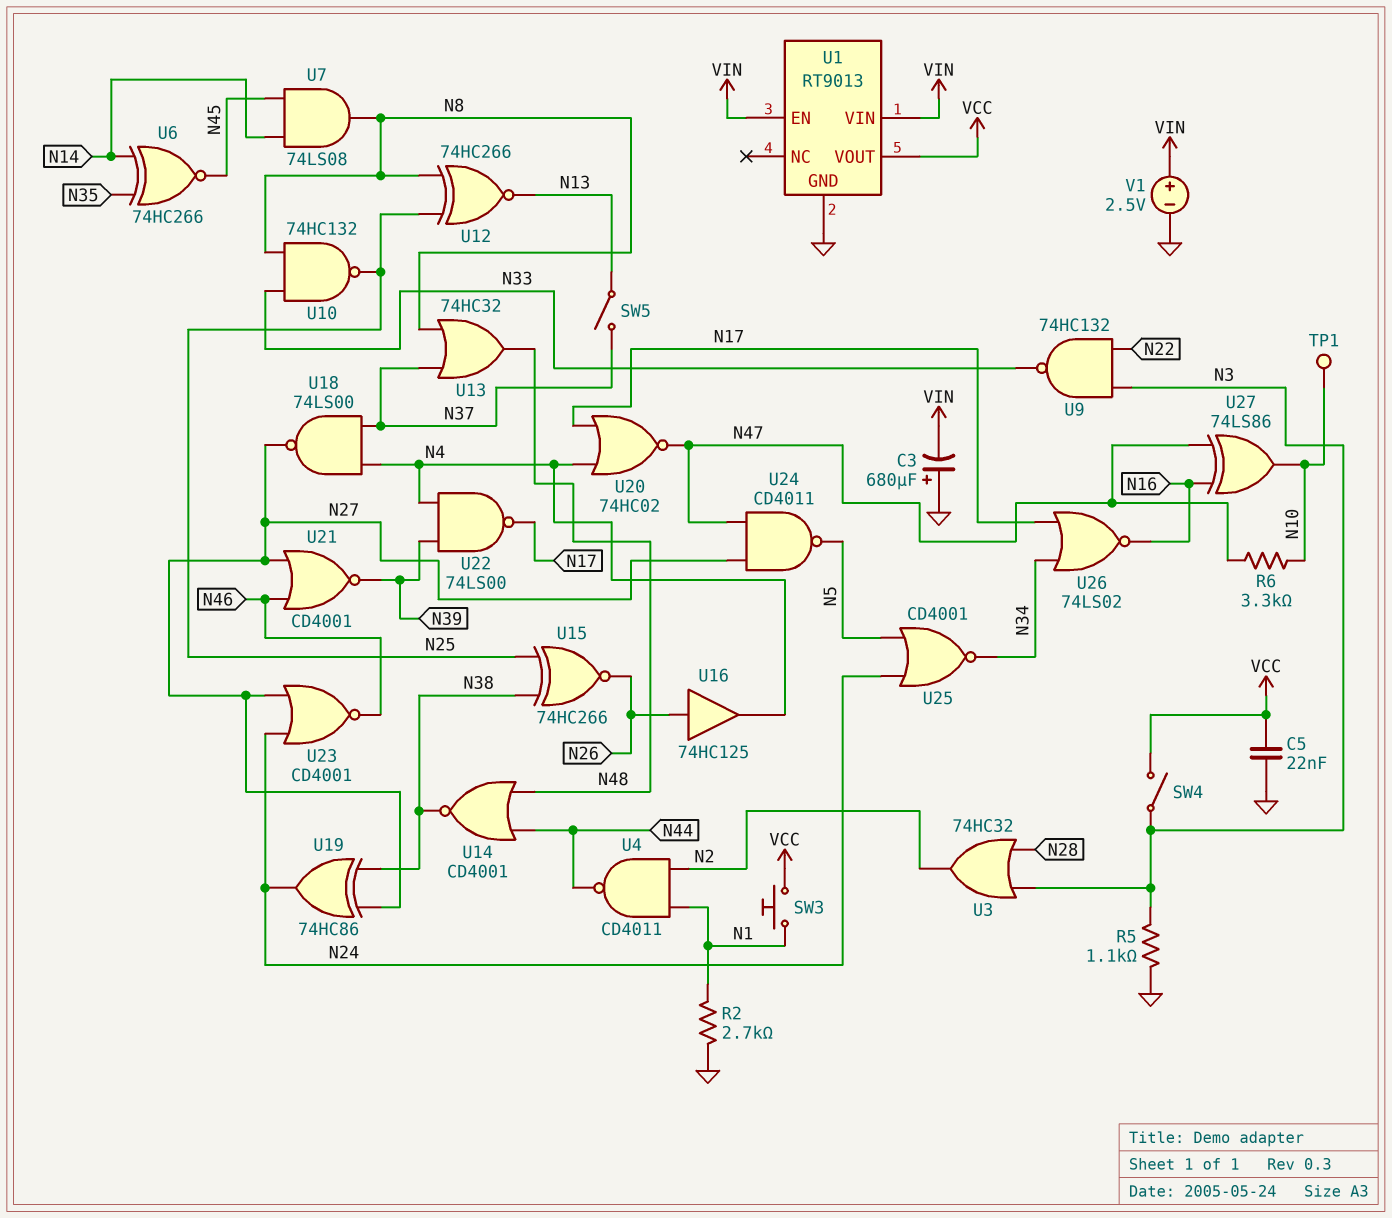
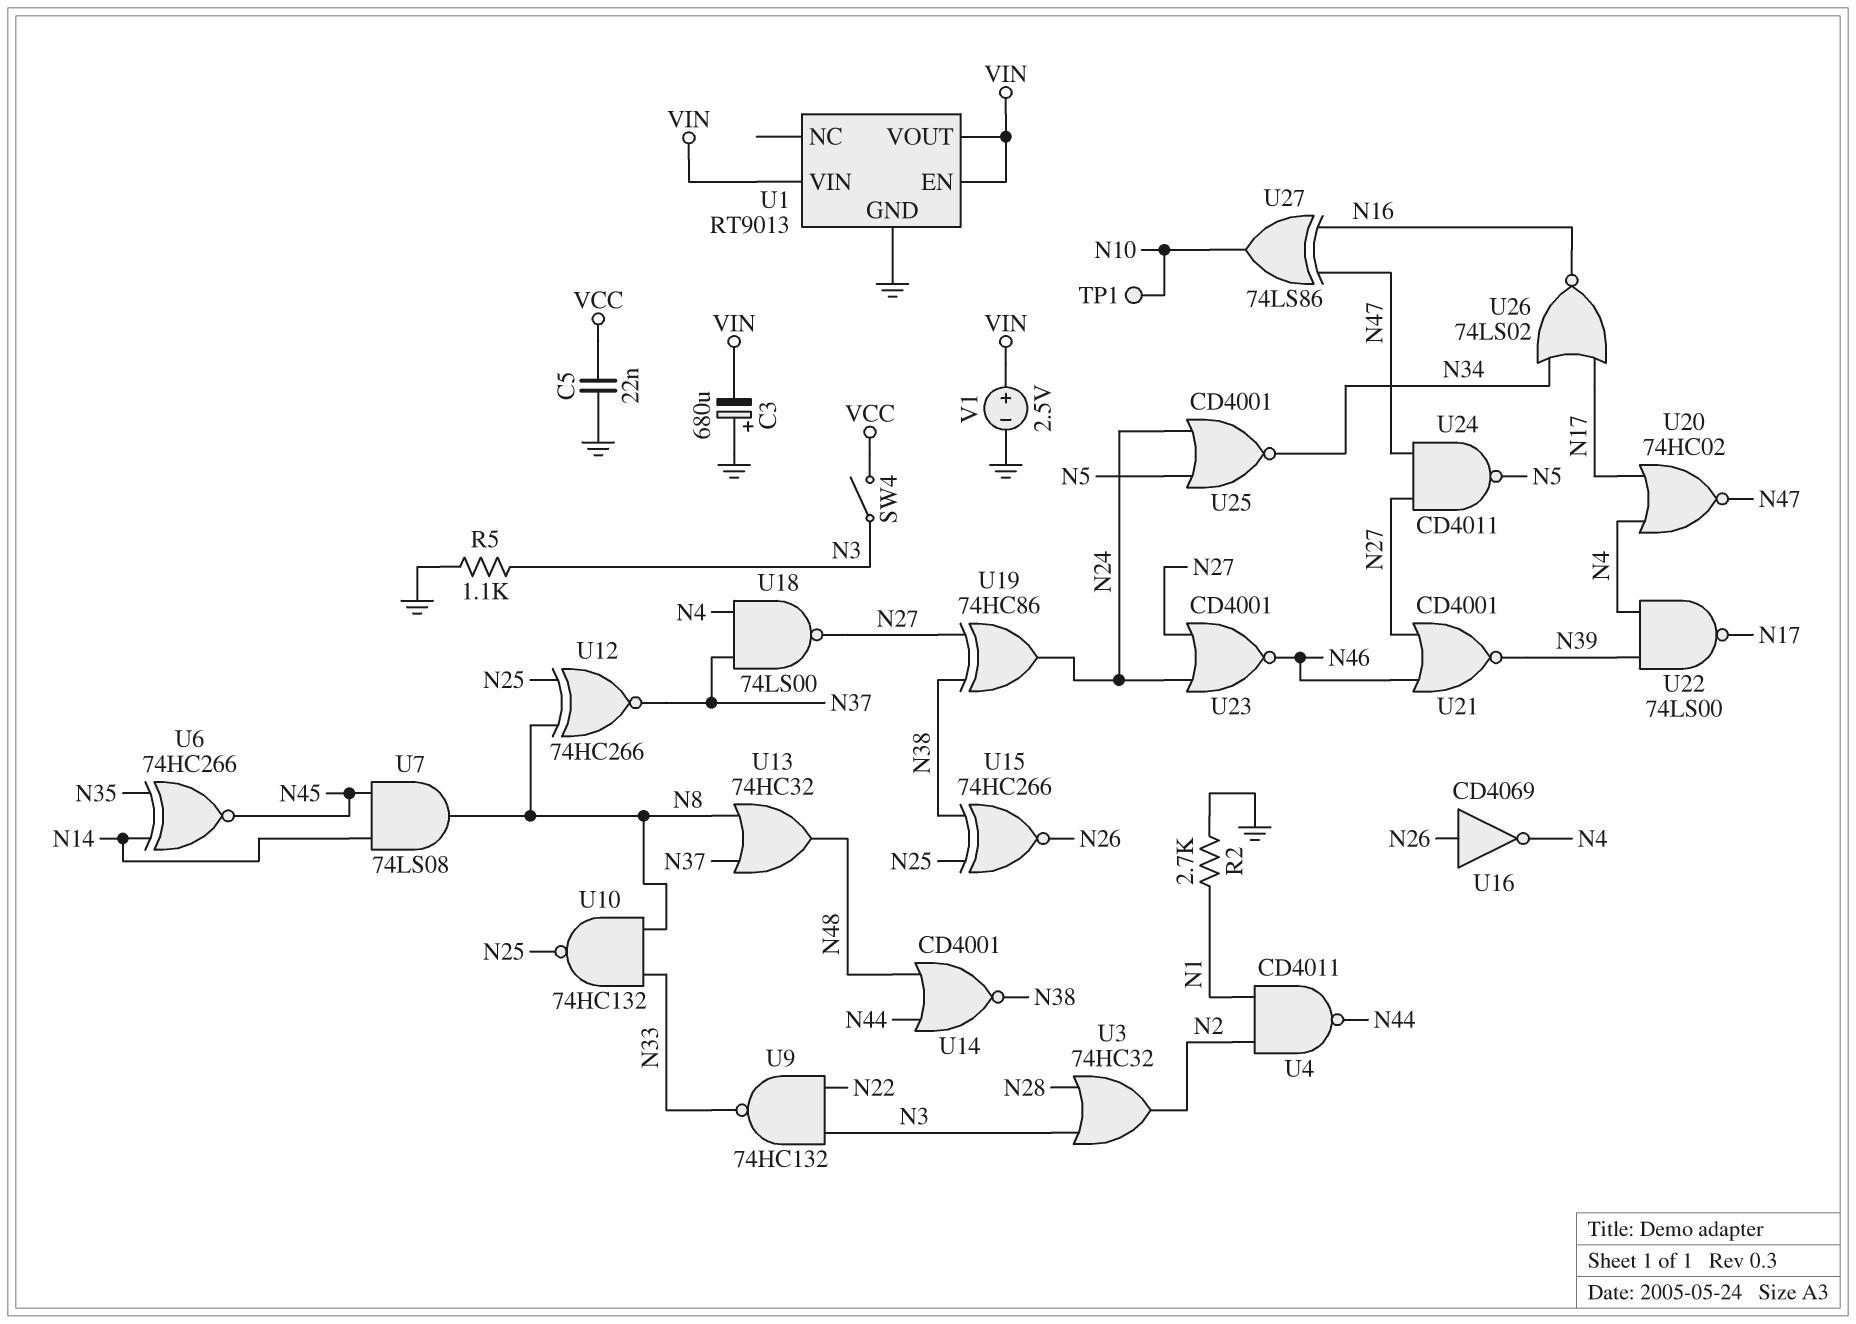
R6: 3.3k (N10, N47) -> none
SW3: button (N1, VCC) -> none
SW5: switch (N13, N37) -> none
U1 pin VOUT: VCC -> VIN
U12: XNOR 74HC266 (in N8, in N25, out N13) -> XNOR 74HC266 (in N8, in N25, out N37)
U16: buffer 74HC125 (in N26, out N4) -> NOT CD4069 (in N26, out N4)

